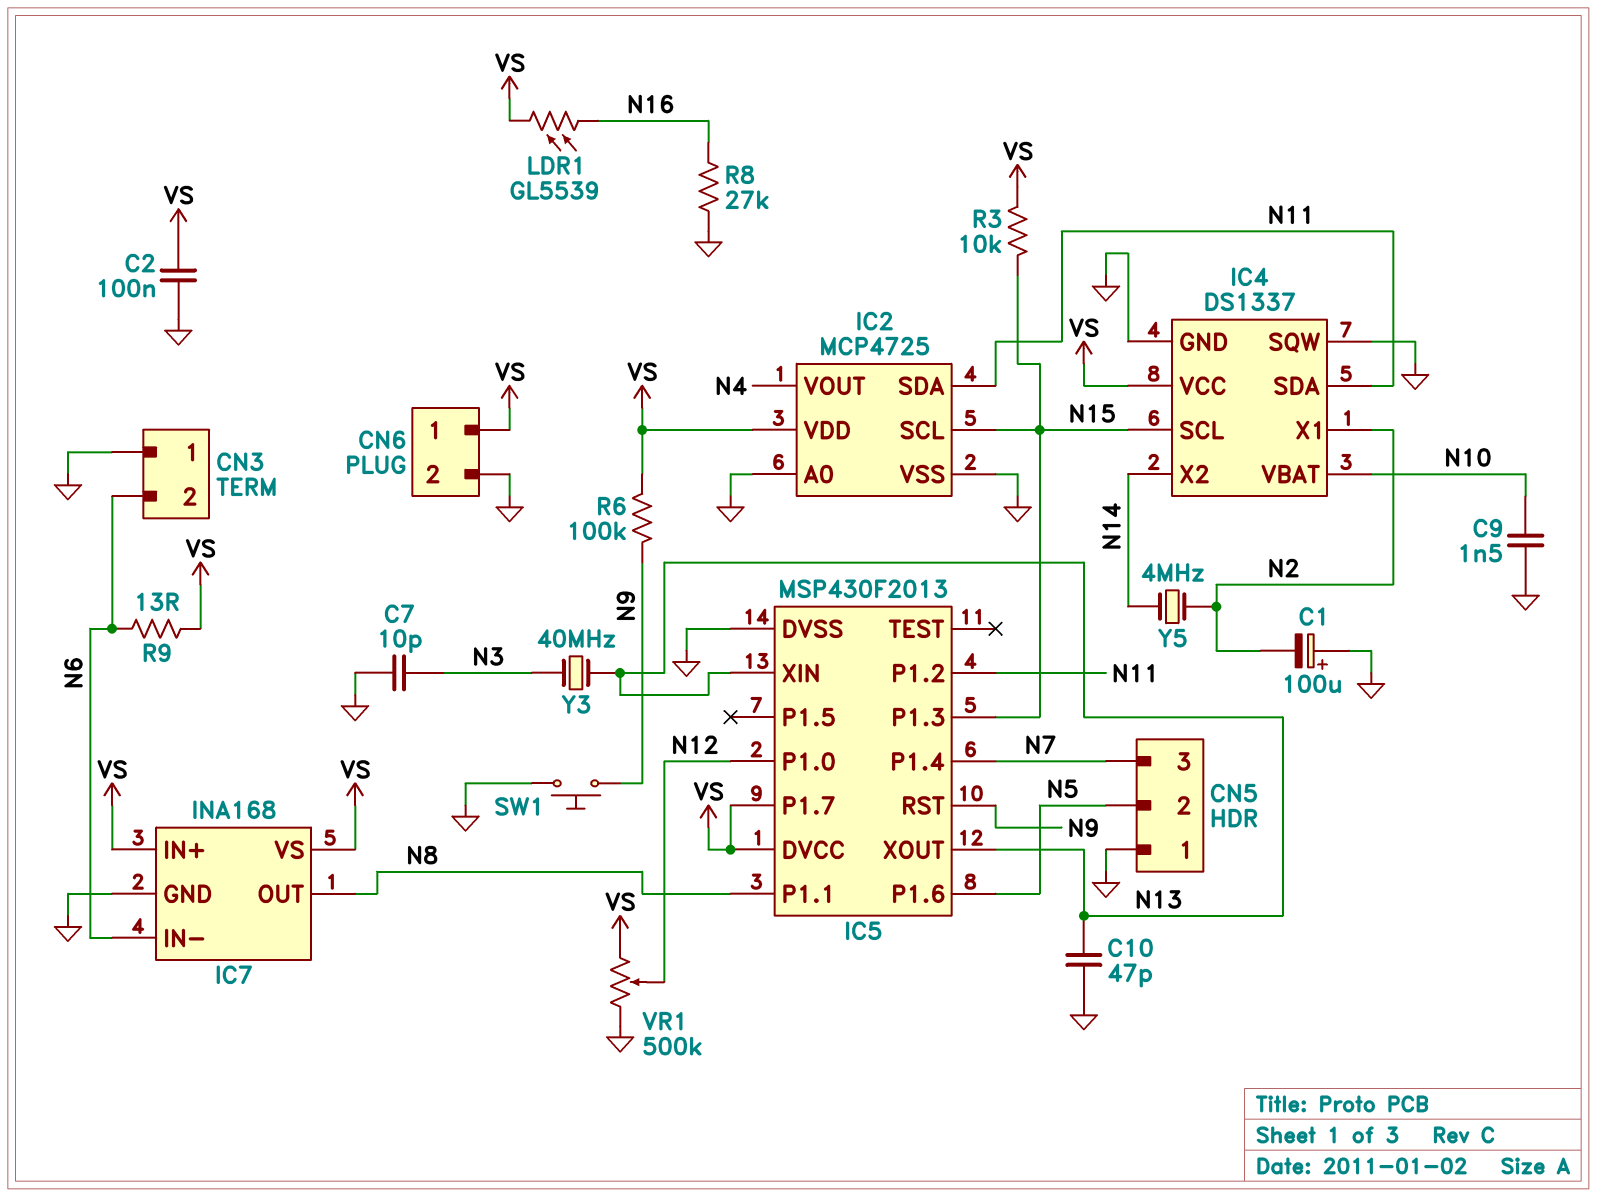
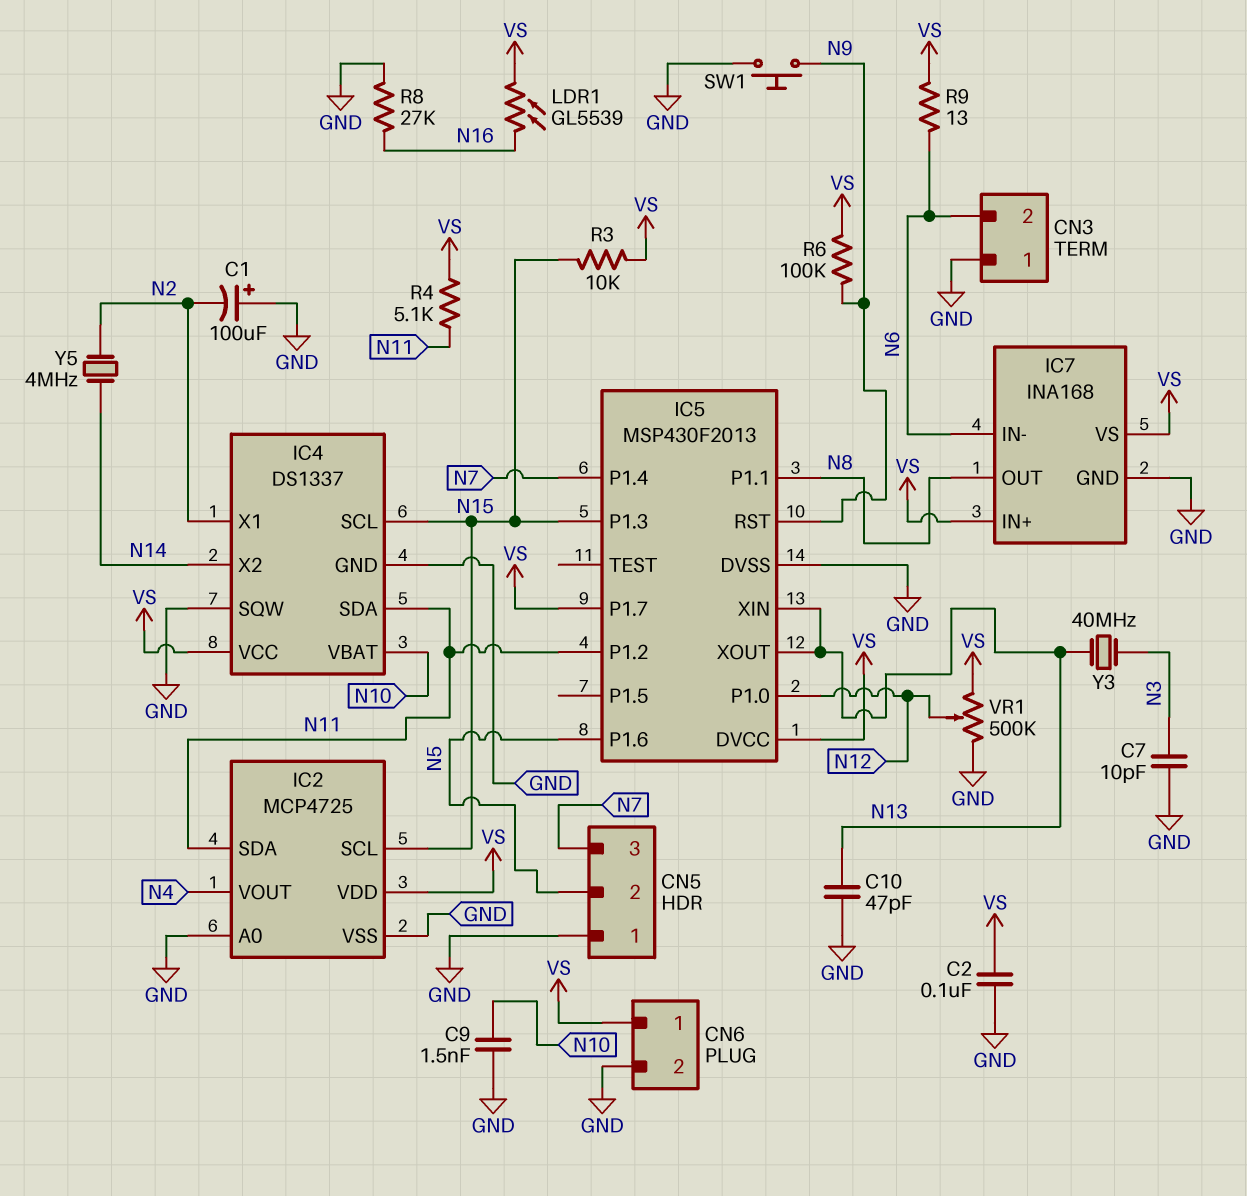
R4: none -> 5.1k (N11, VS)

